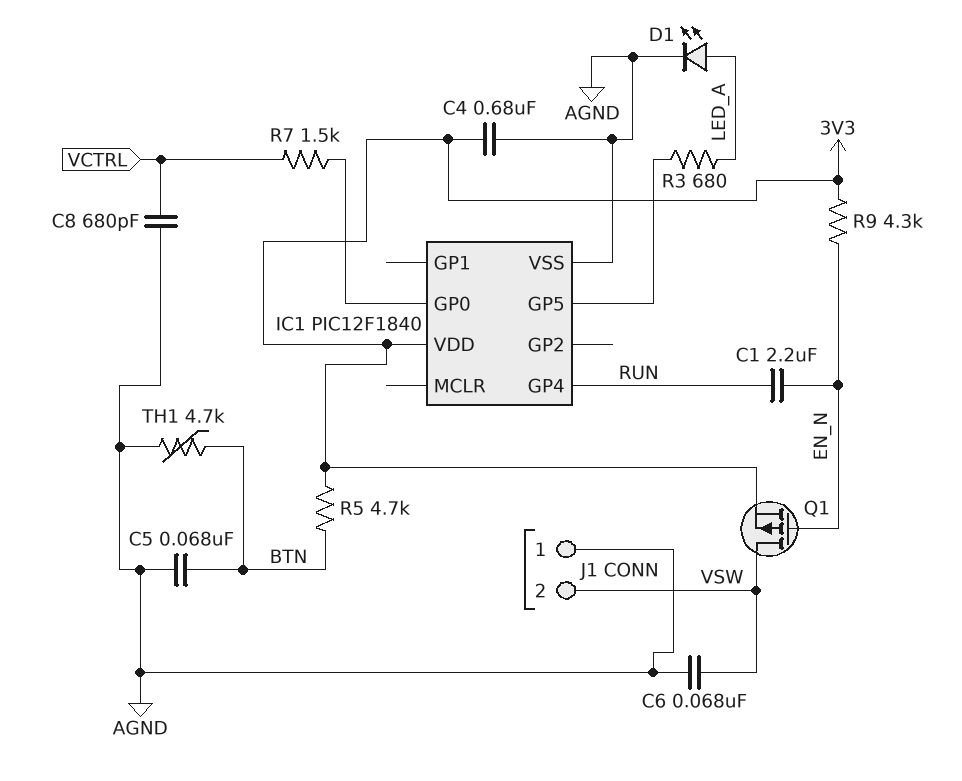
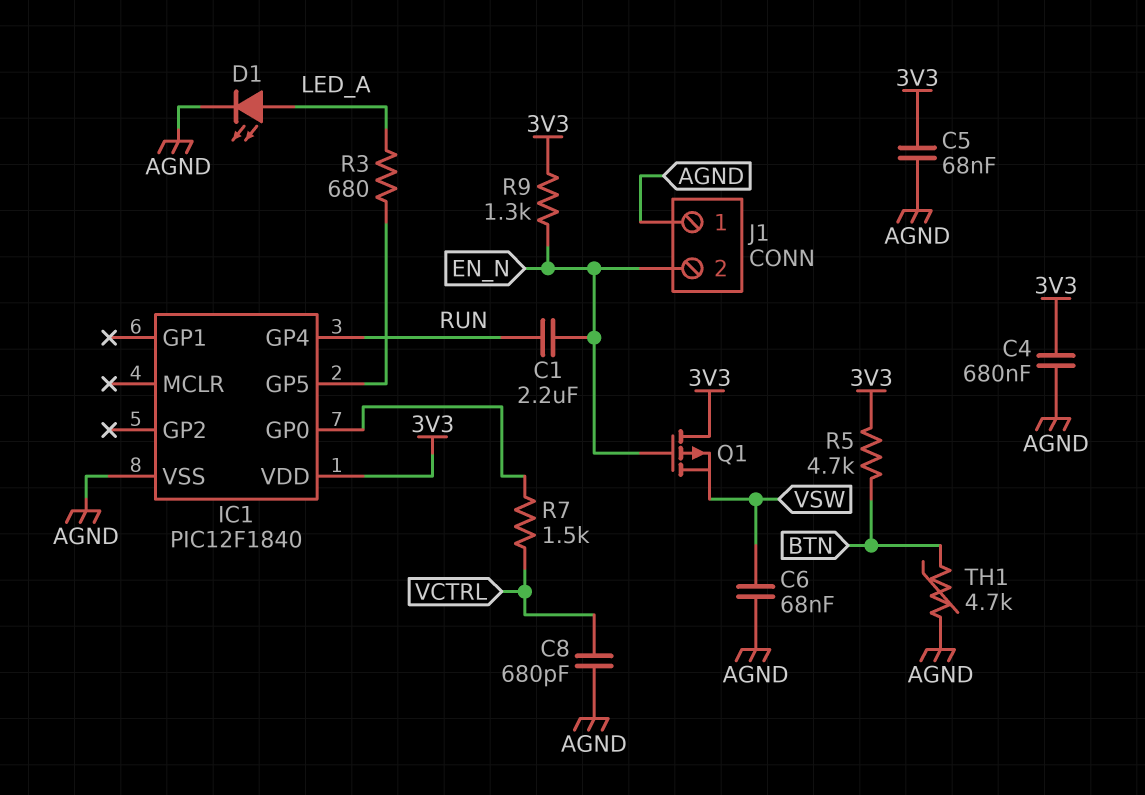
C5: 68nF (AGND, BTN) -> 68nF (3V3, AGND)
J1 pin 2: VSW -> EN_N
Q1: PMOS (G EN_N, D VSW, S 3V3) -> PMOS (G EN_N, D 3V3, S VSW)
R9: 4.3k (3V3, EN_N) -> 1.3k (3V3, EN_N)

